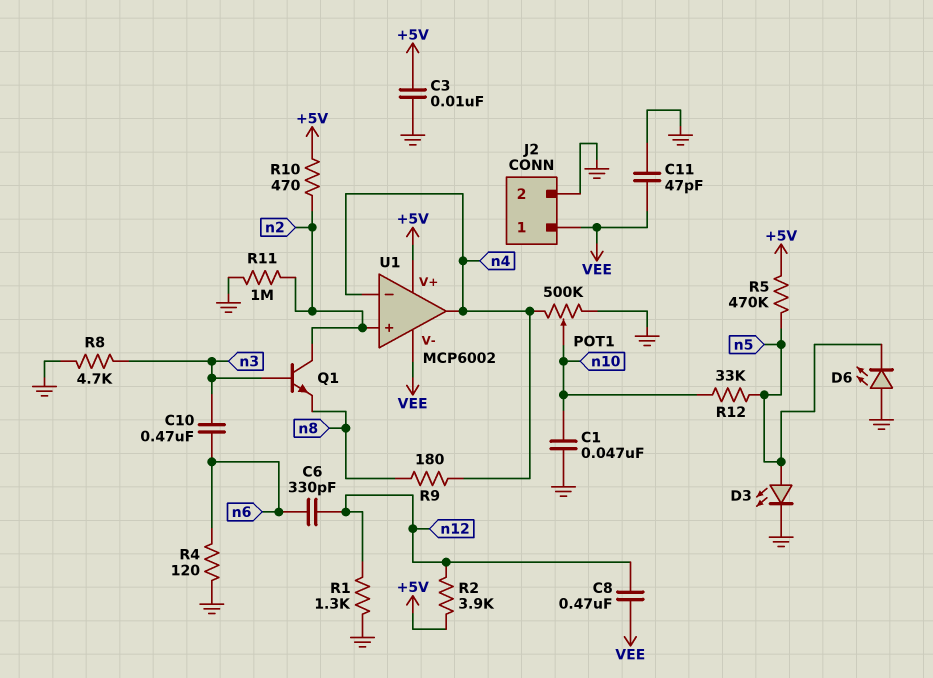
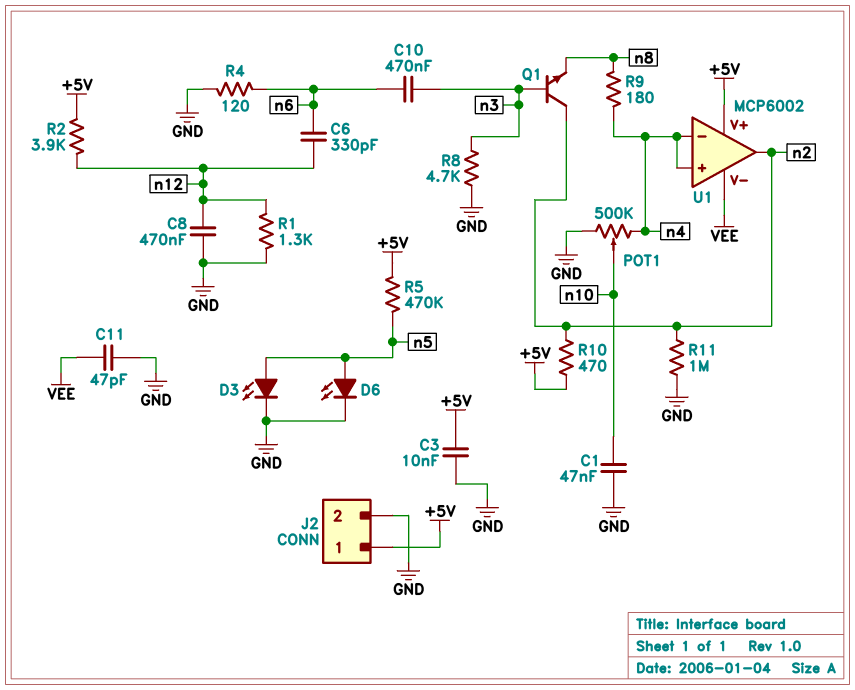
C8: 470nF (VEE, n12) -> 470nF (GND, n12)
D6: LED (A GND, K n5) -> LED (A n5, K GND)
J2 pin 1: VEE -> +5V
R12: 33k (n5, n10) -> none
U1 pin in+: n2 -> n4
U1 pin out: n4 -> n2

